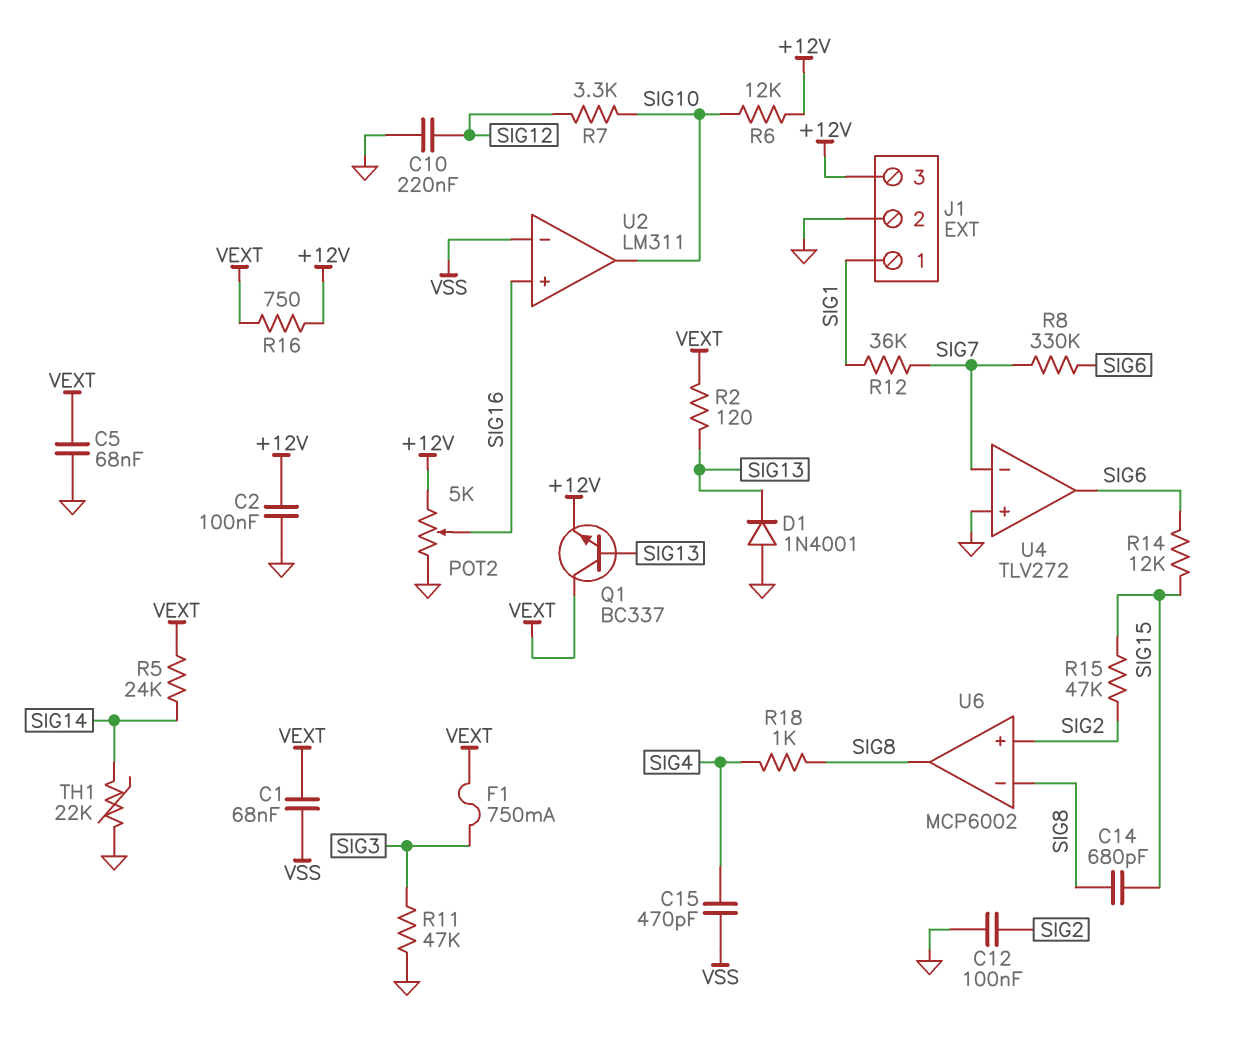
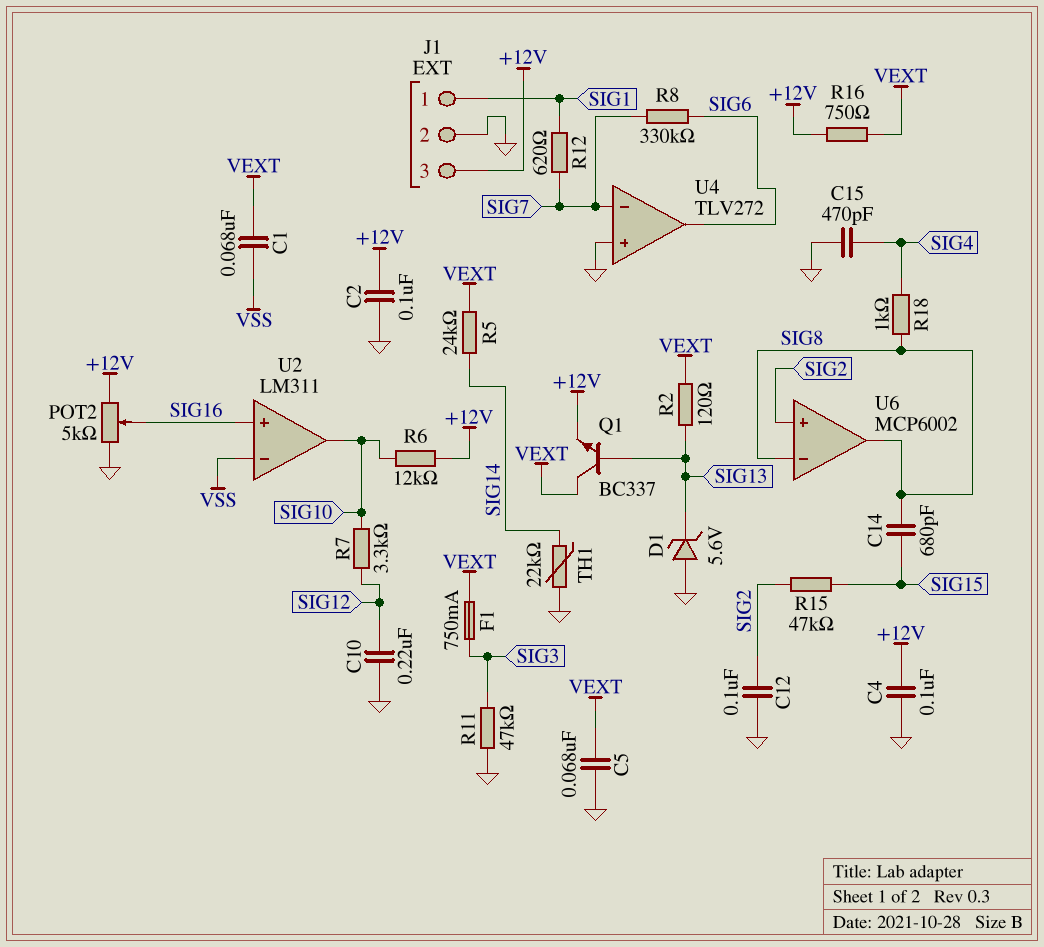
C4: none -> 100nF (+12V, GND)
C15: 470pF (SIG4, VSS) -> 470pF (GND, SIG4)
D1: diode 1N4001 (A GND, K SIG13) -> zener 5.6V (A GND, K SIG13)
R12: 36k (SIG1, SIG7) -> 620 (SIG1, SIG7)
R14: 12k (SIG6, SIG15) -> none

